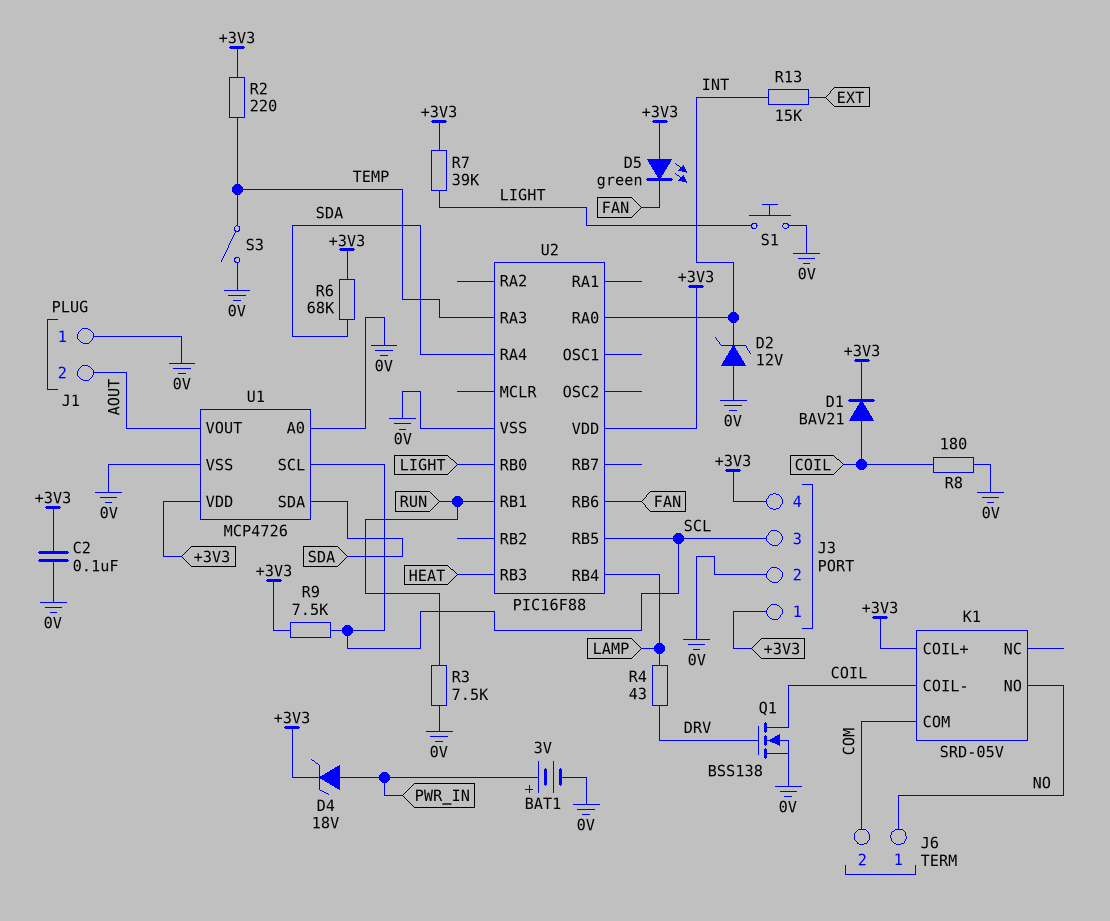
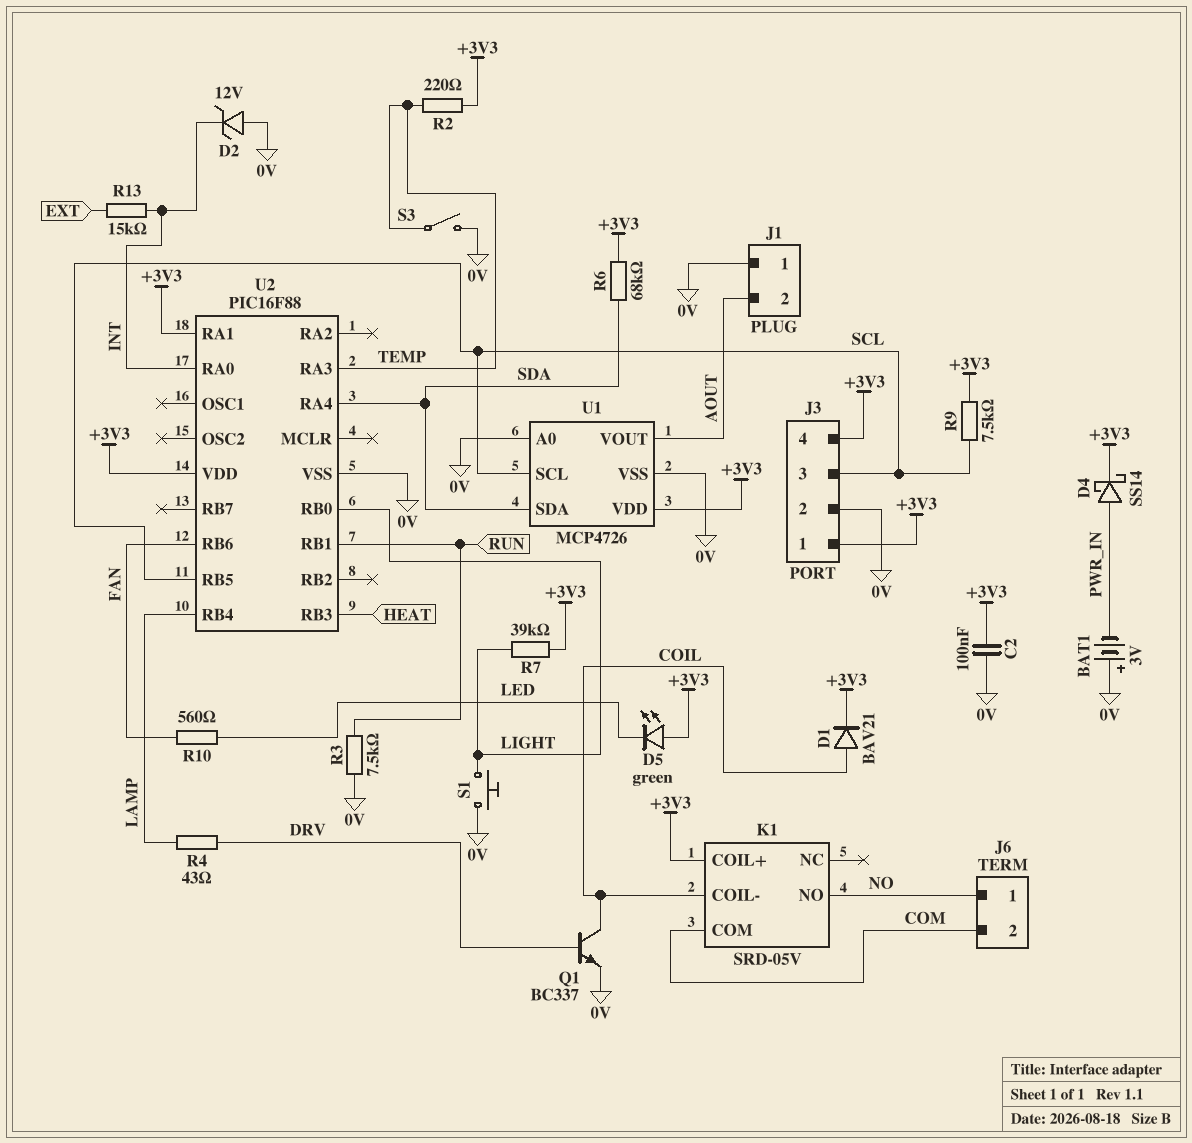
BAT1: 3V (plus PWR_IN, minus 0V) -> 3V (plus 0V, minus PWR_IN)
D4: zener 18V (A PWR_IN, K +3V3) -> schottky SS14 (A PWR_IN, K +3V3)
D5: LED green (A +3V3, K FAN) -> LED green (A +3V3, K LED)
Q1: NMOS BSS138 (G DRV, D COIL, S 0V) -> NPN BC337 (B DRV, C COIL, E 0V)
R8: 180 (0V, COIL) -> none
R10: none -> 560 (FAN, LED)
U2 pin RA1: none -> +3V3

